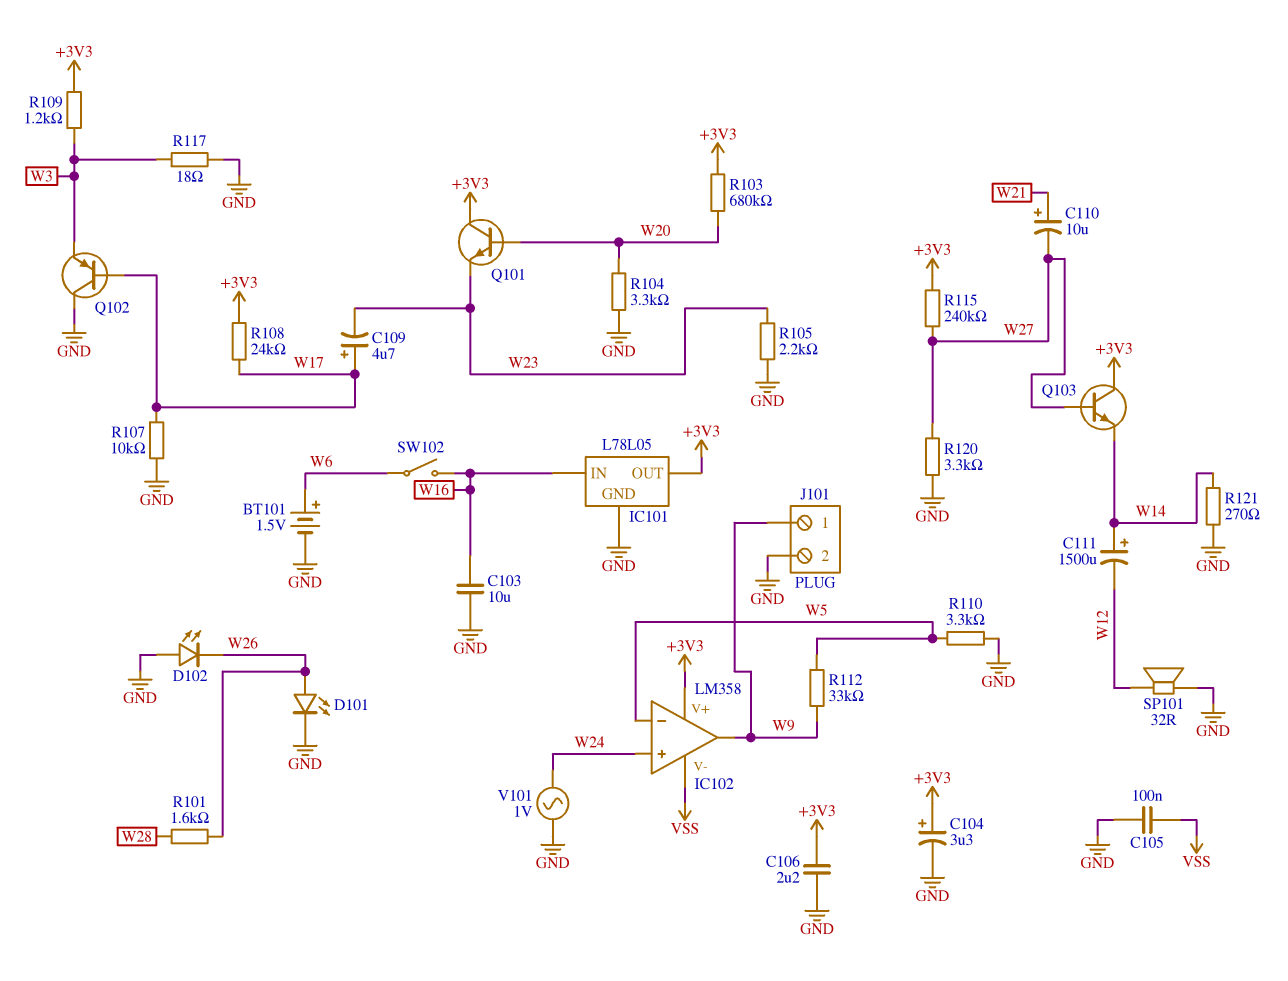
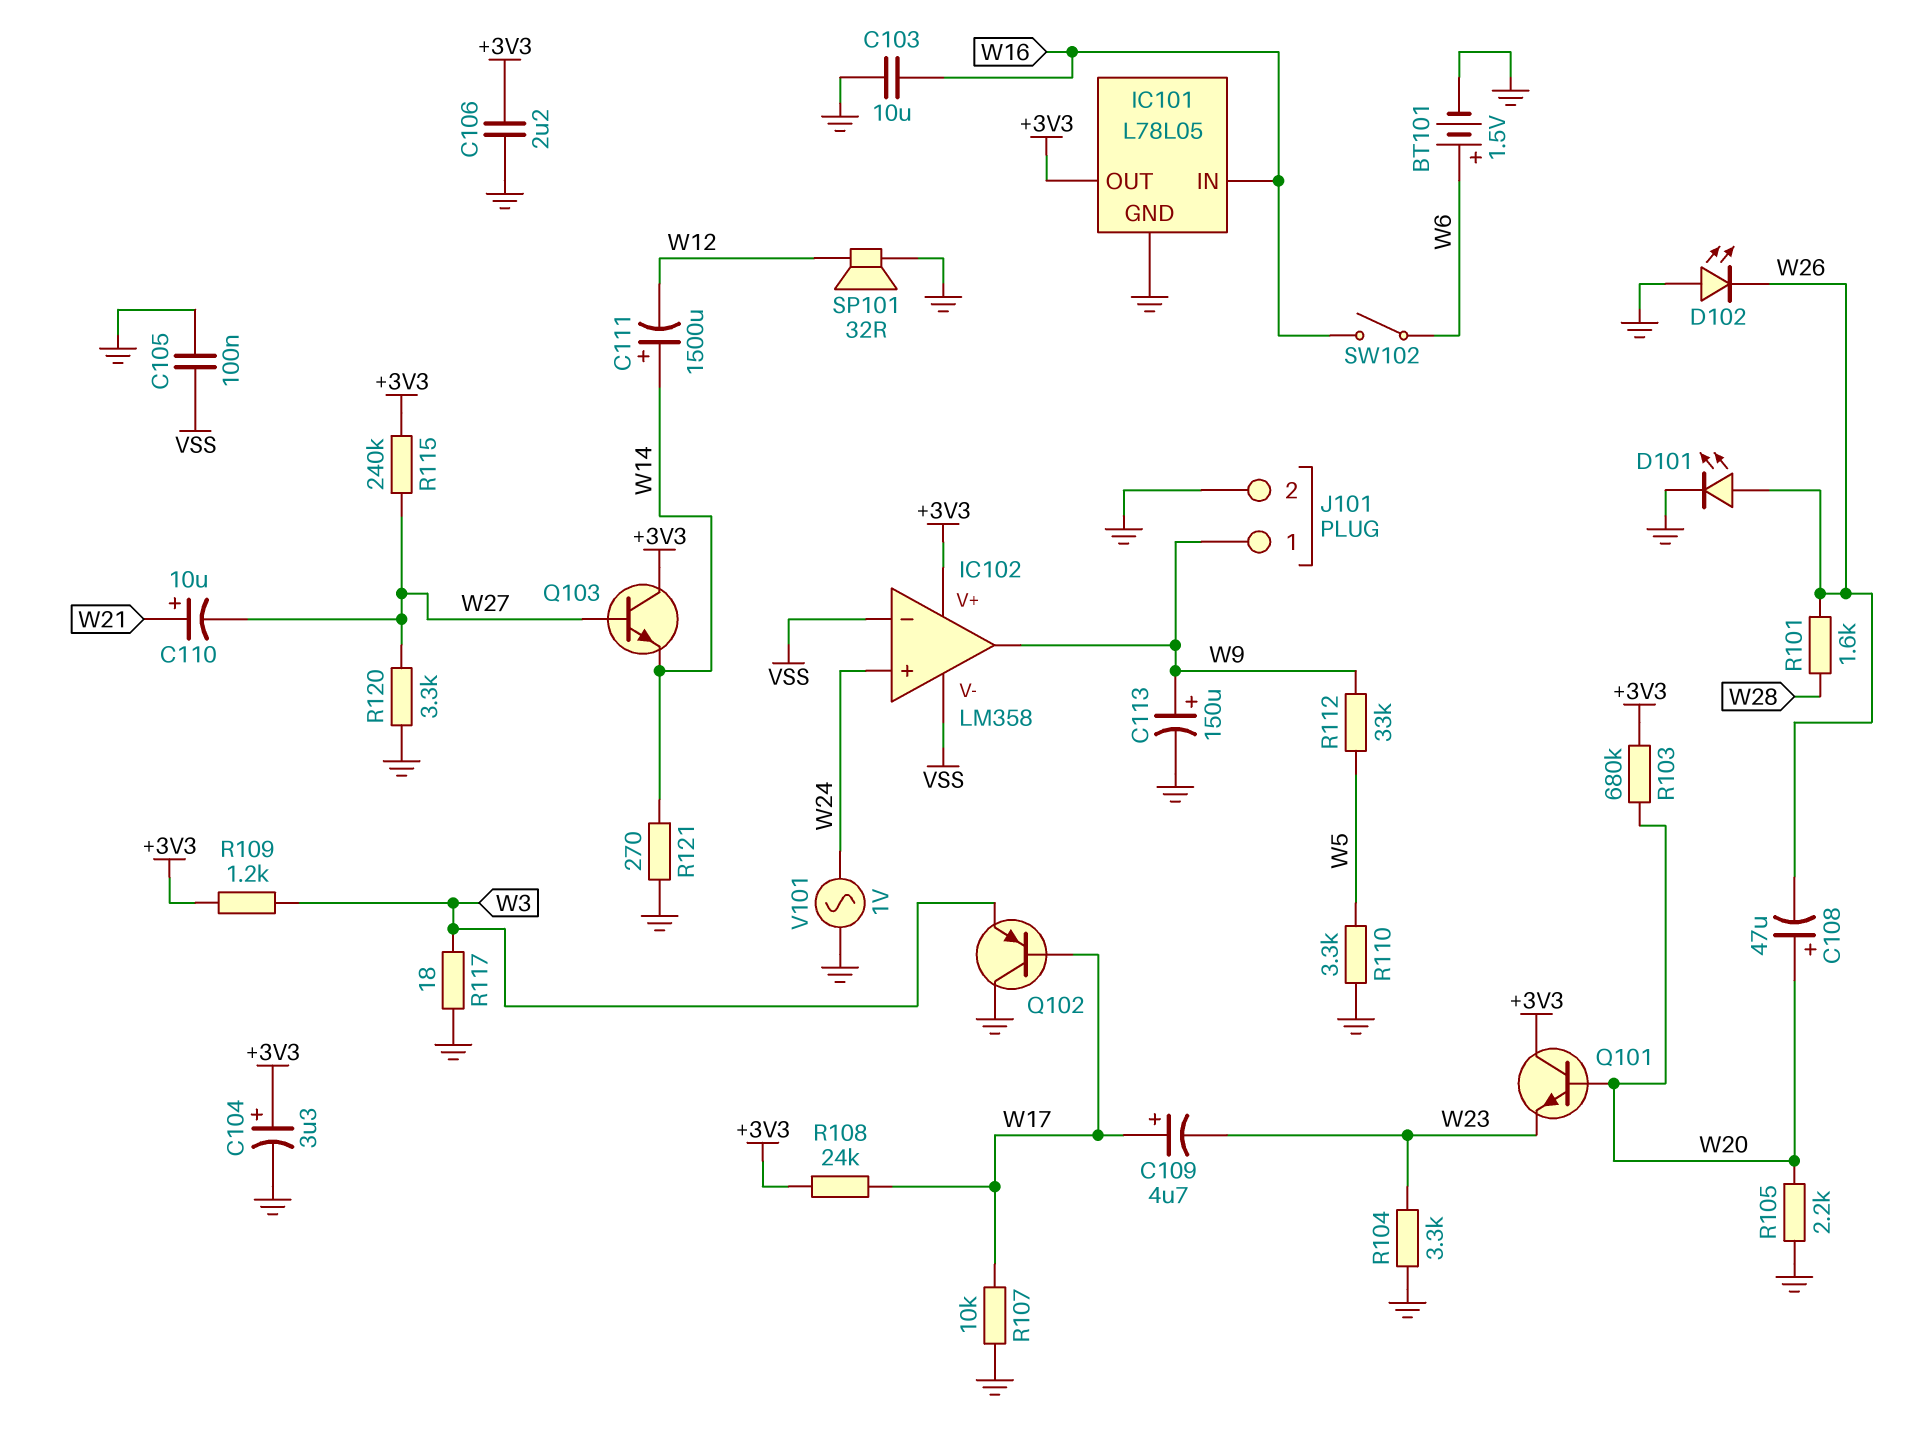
C108: none -> 47uF (plus W20, minus W26)
C113: none -> 150uF (plus W9, minus GND)
IC102 pin in-: W5 -> VSS
R104: 3.3k (GND, W20) -> 3.3k (GND, W23)
R105: 2.2k (GND, W23) -> 2.2k (GND, W20)

